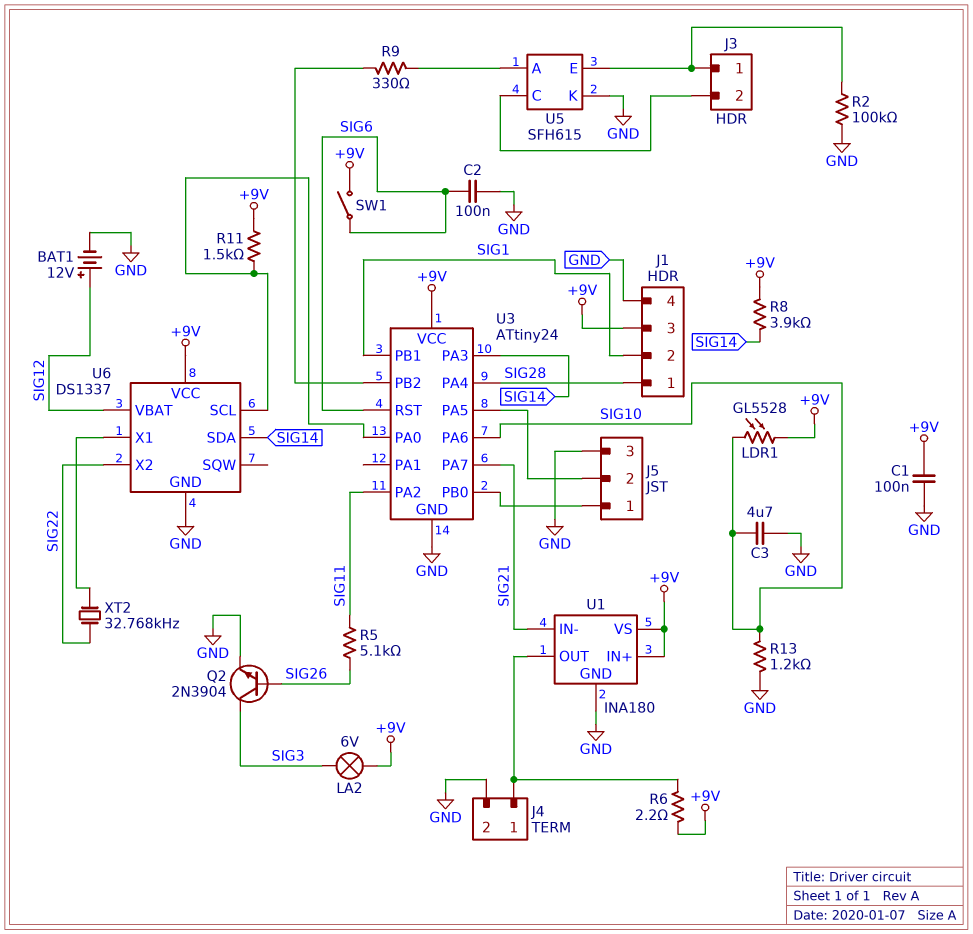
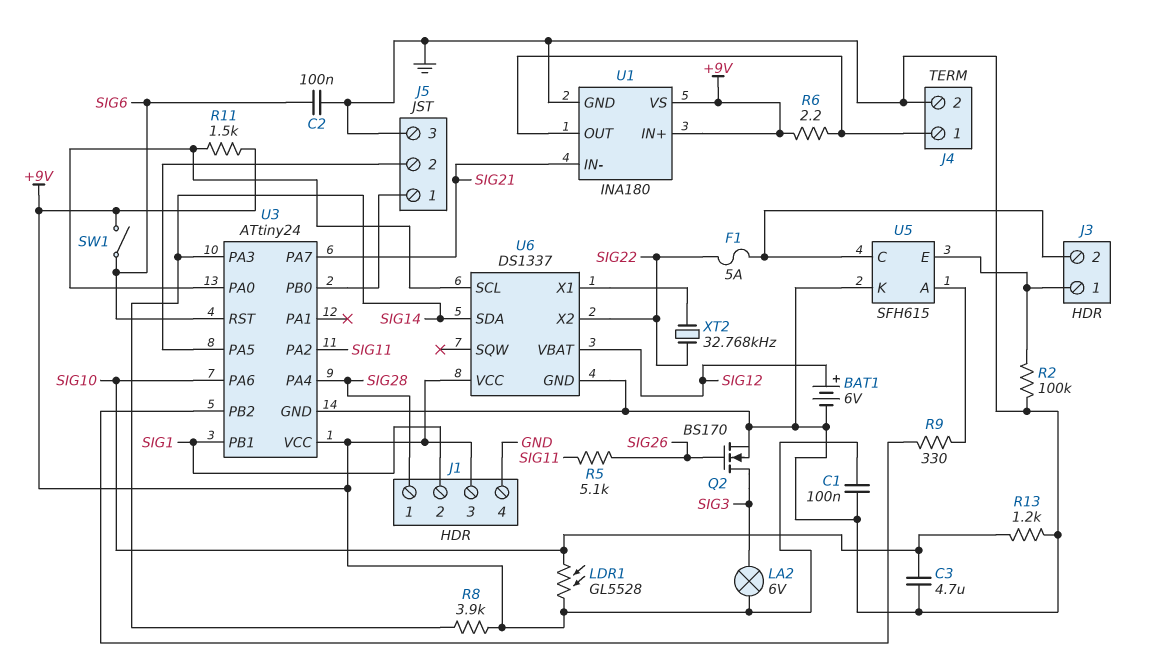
BAT1: 12V (plus SIG12, minus GND) -> 6V (plus SIG12, minus GND)
F1: none -> 5A (J3/2, SIG22)
Q2: NPN 2N3904 (B SIG26, C SIG3, E GND) -> NMOS BS170 (G SIG26, D SIG3, S GND)

